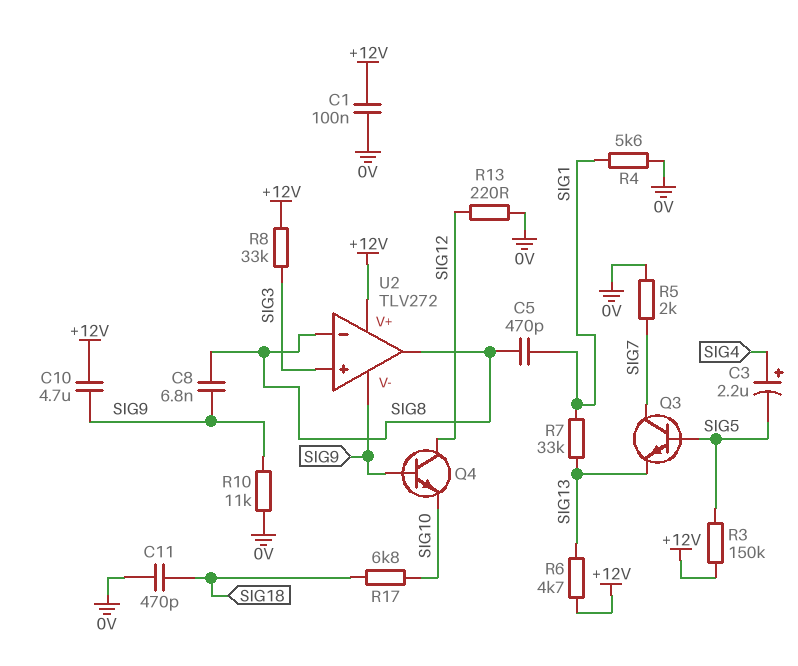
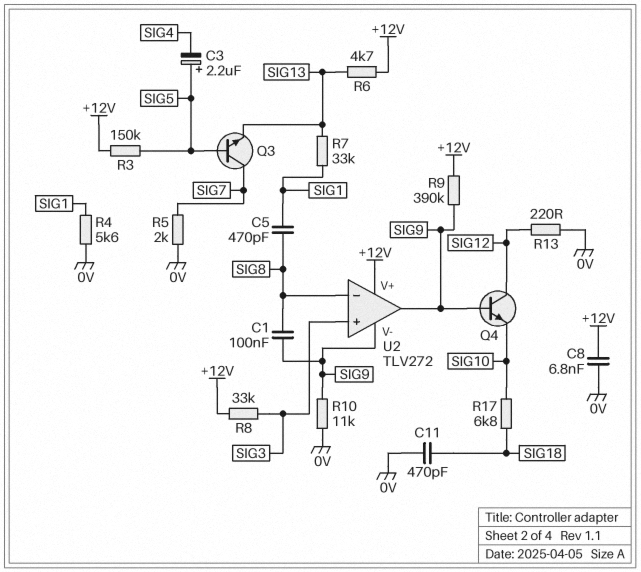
C1: 100nF (+12V, 0V) -> 100nF (SIG8, SIG9)
C3: 2.2uF (plus SIG4, minus SIG5) -> 2.2uF (plus SIG5, minus SIG4)
C8: 6.8nF (SIG8, SIG9) -> 6.8nF (+12V, 0V)
C10: 4.7uF (+12V, SIG9) -> none
R9: none -> 390k (+12V, SIG9)
U2 pin out: SIG8 -> SIG9

